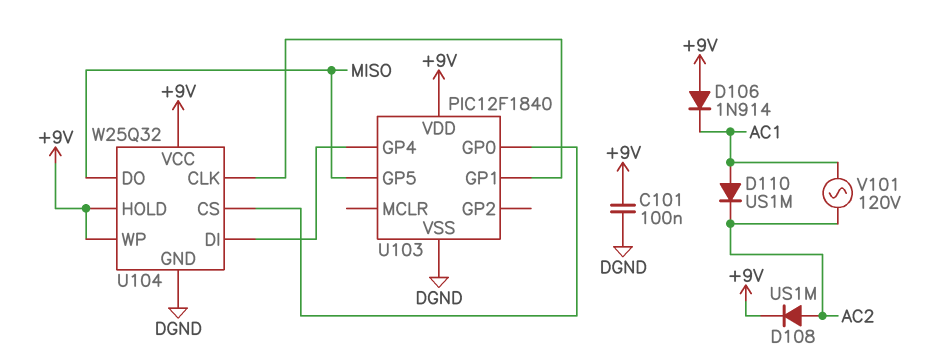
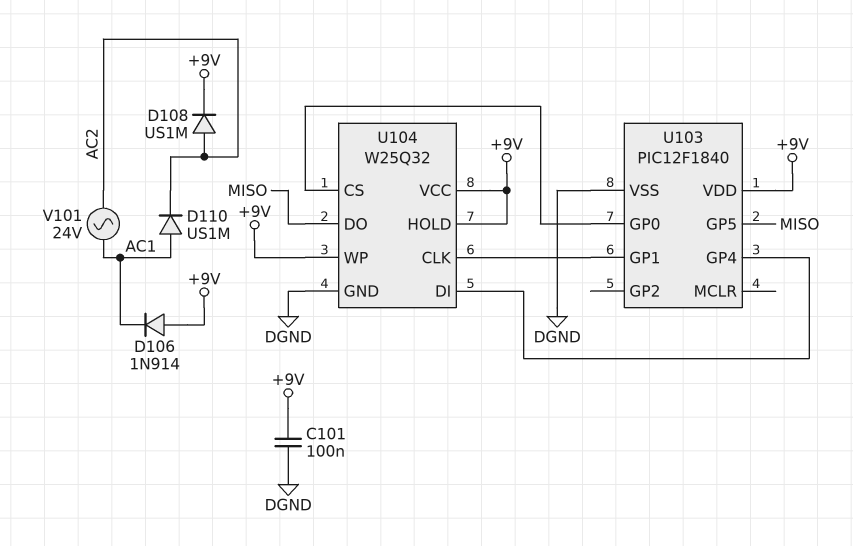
V101: AC 120V (AC1, AC2) -> AC 24V (AC1, AC2)

